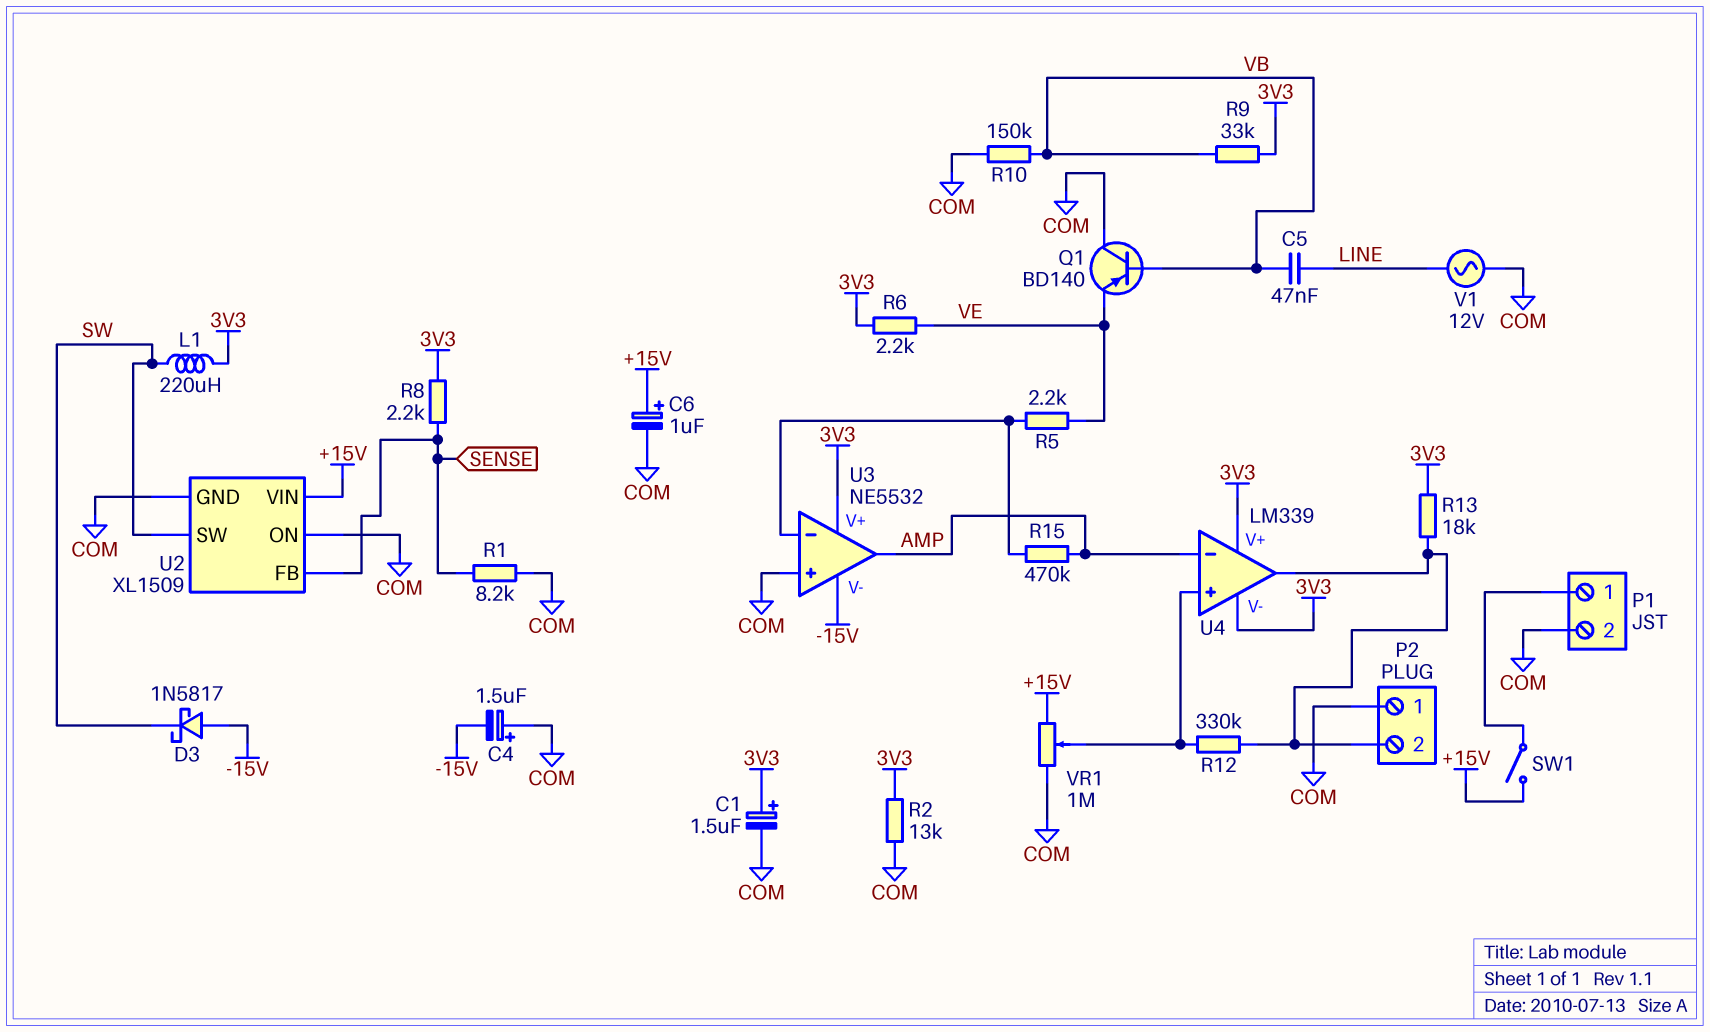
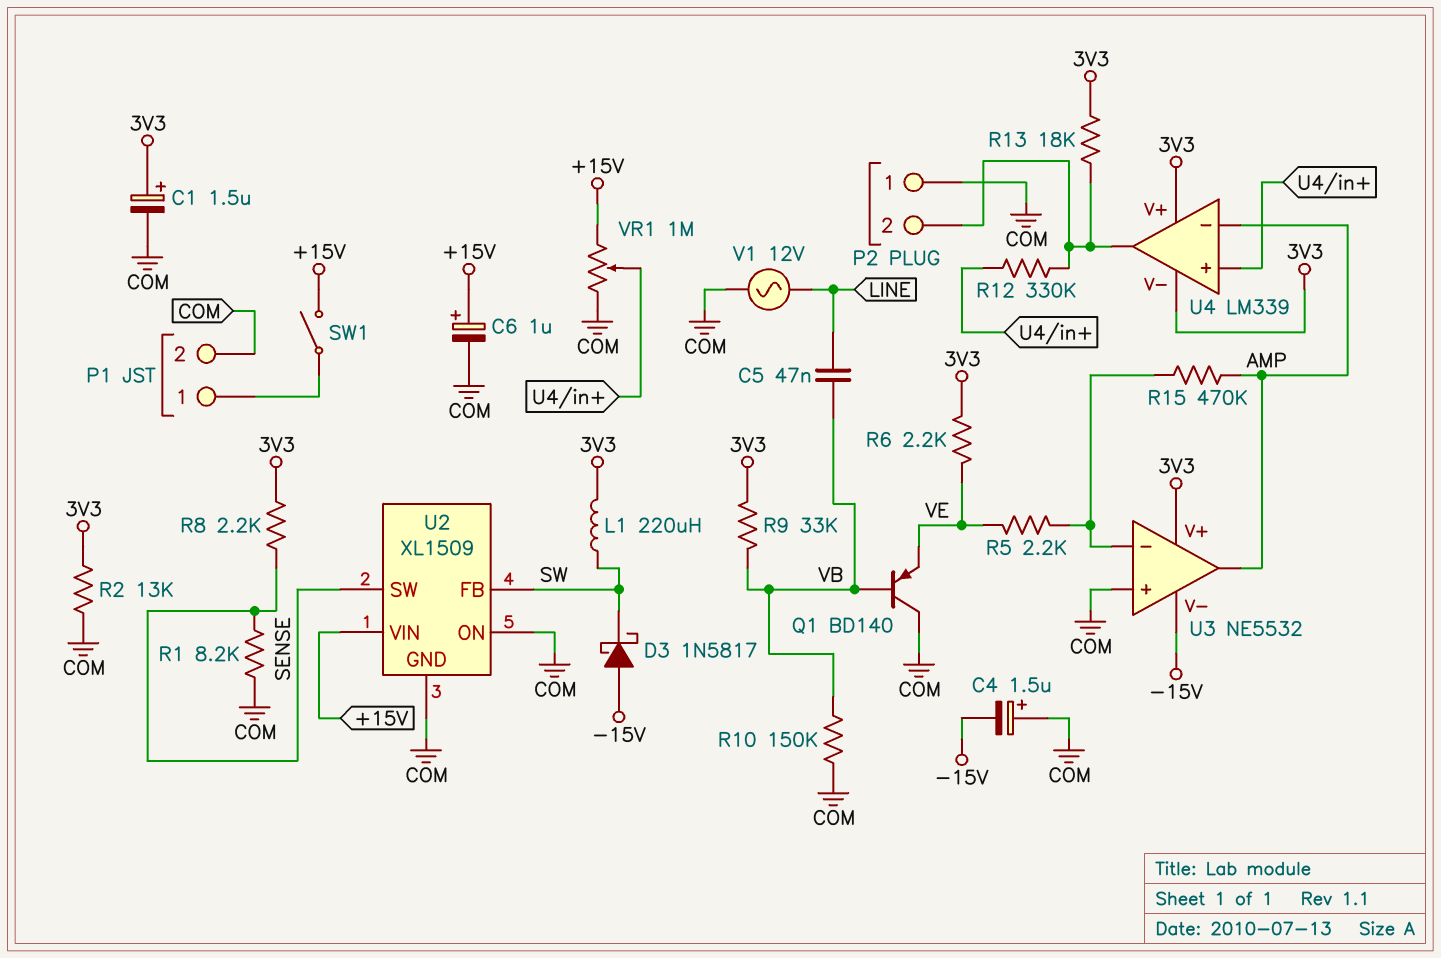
U2 pin FB: SENSE -> SW
U2 pin SW: SW -> SENSE

